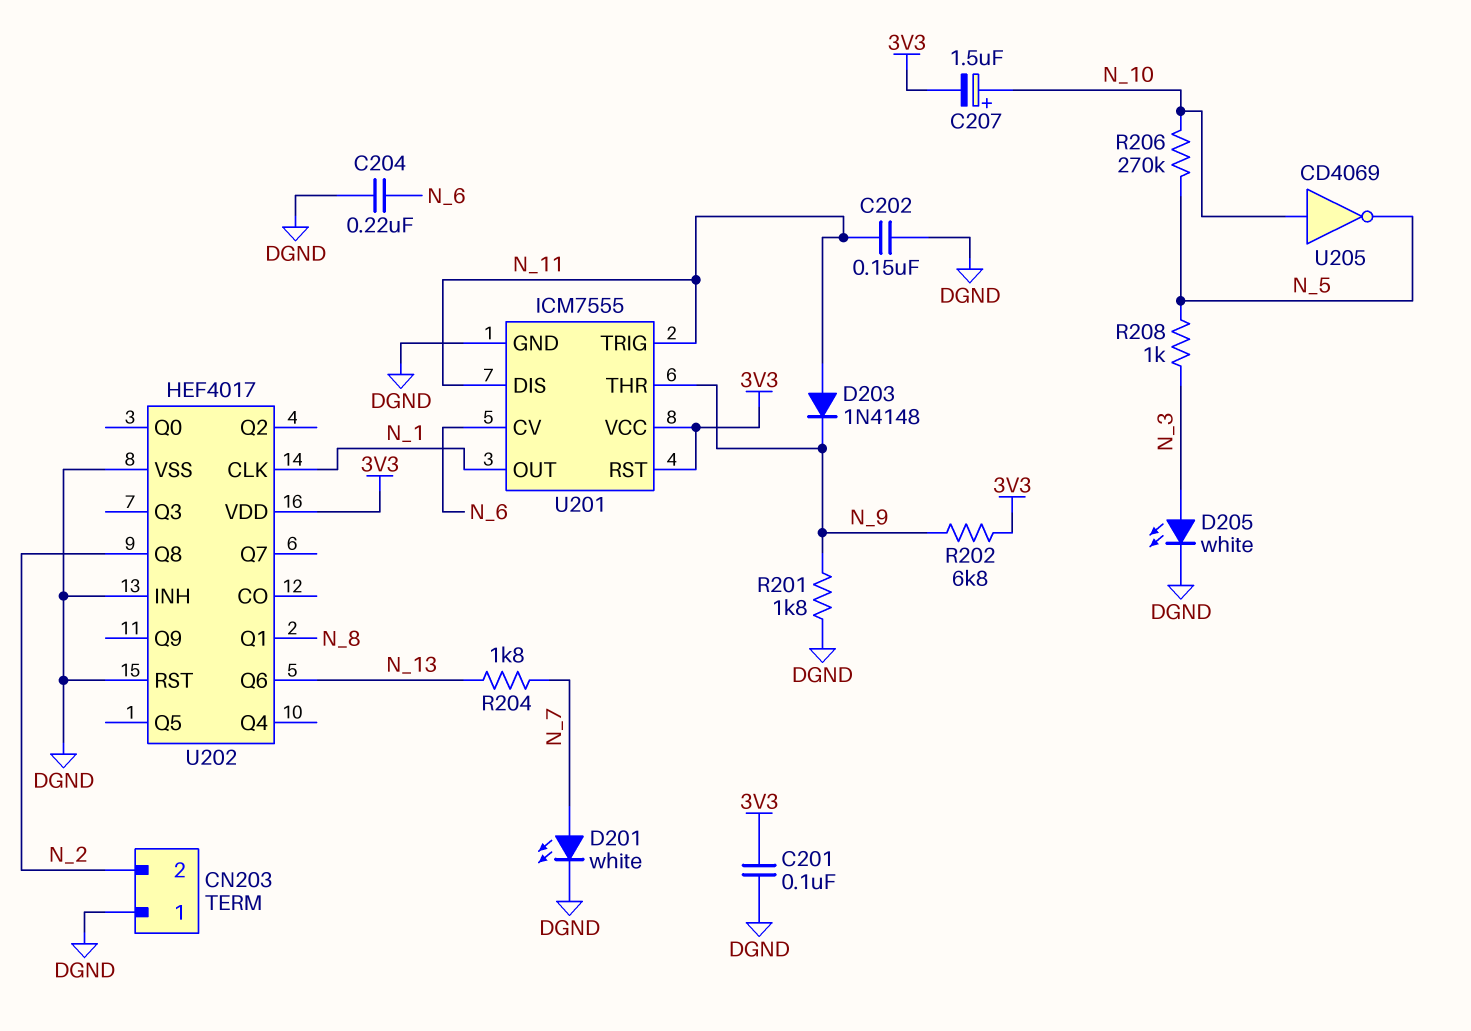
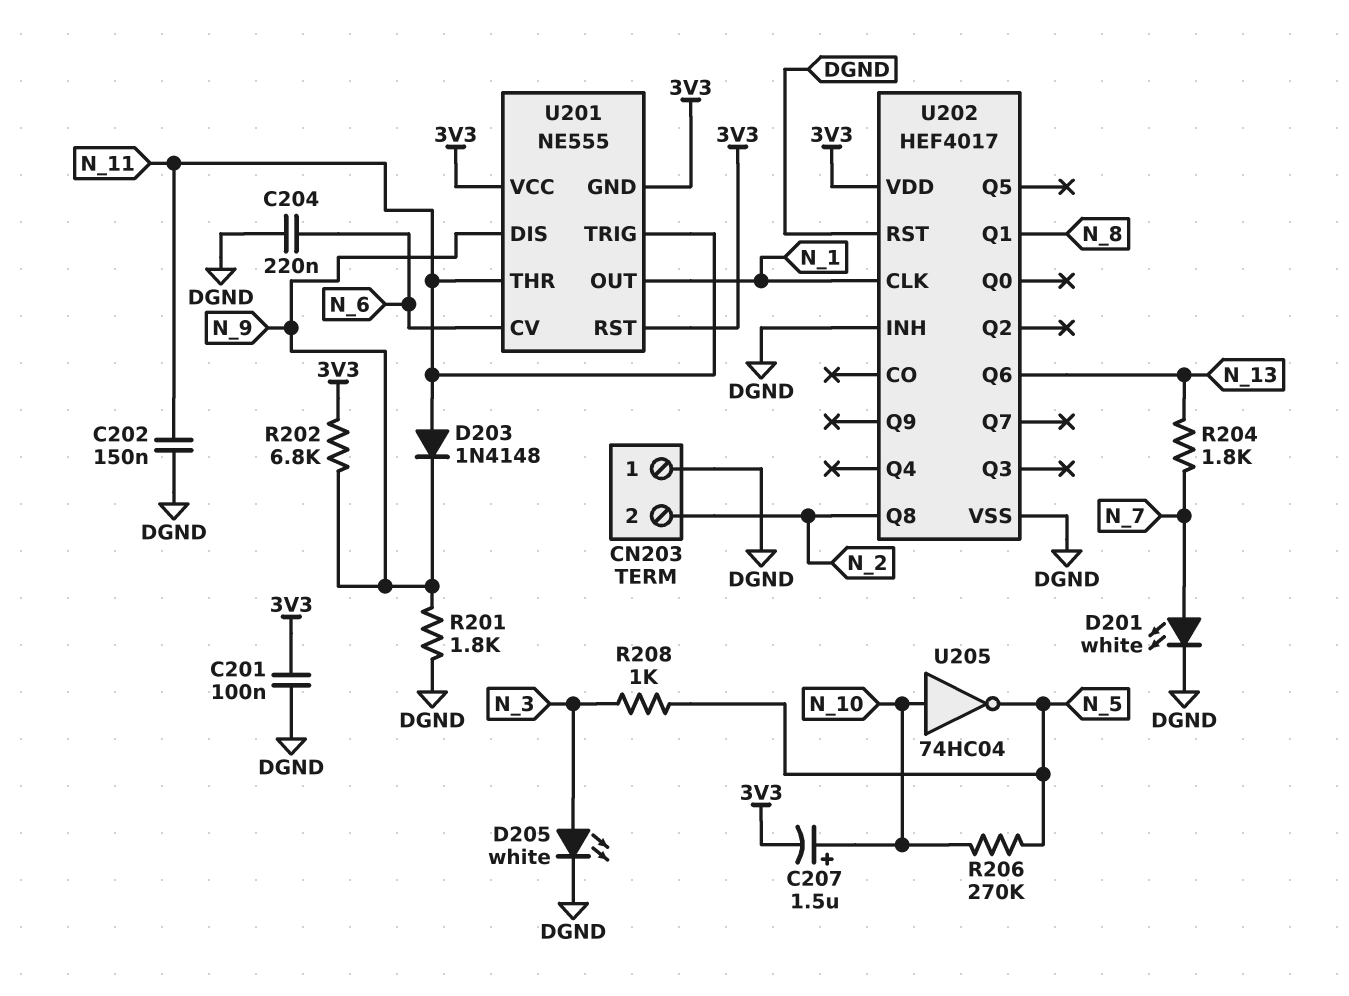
U201: ICM7555 -> NE555
U201 pin DIS: N_11 -> N_9
U201 pin GND: DGND -> 3V3
U201 pin THR: N_9 -> N_11
U205: NOT CD4069 (in N_10, out N_5) -> NOT 74HC04 (in N_10, out N_5)

